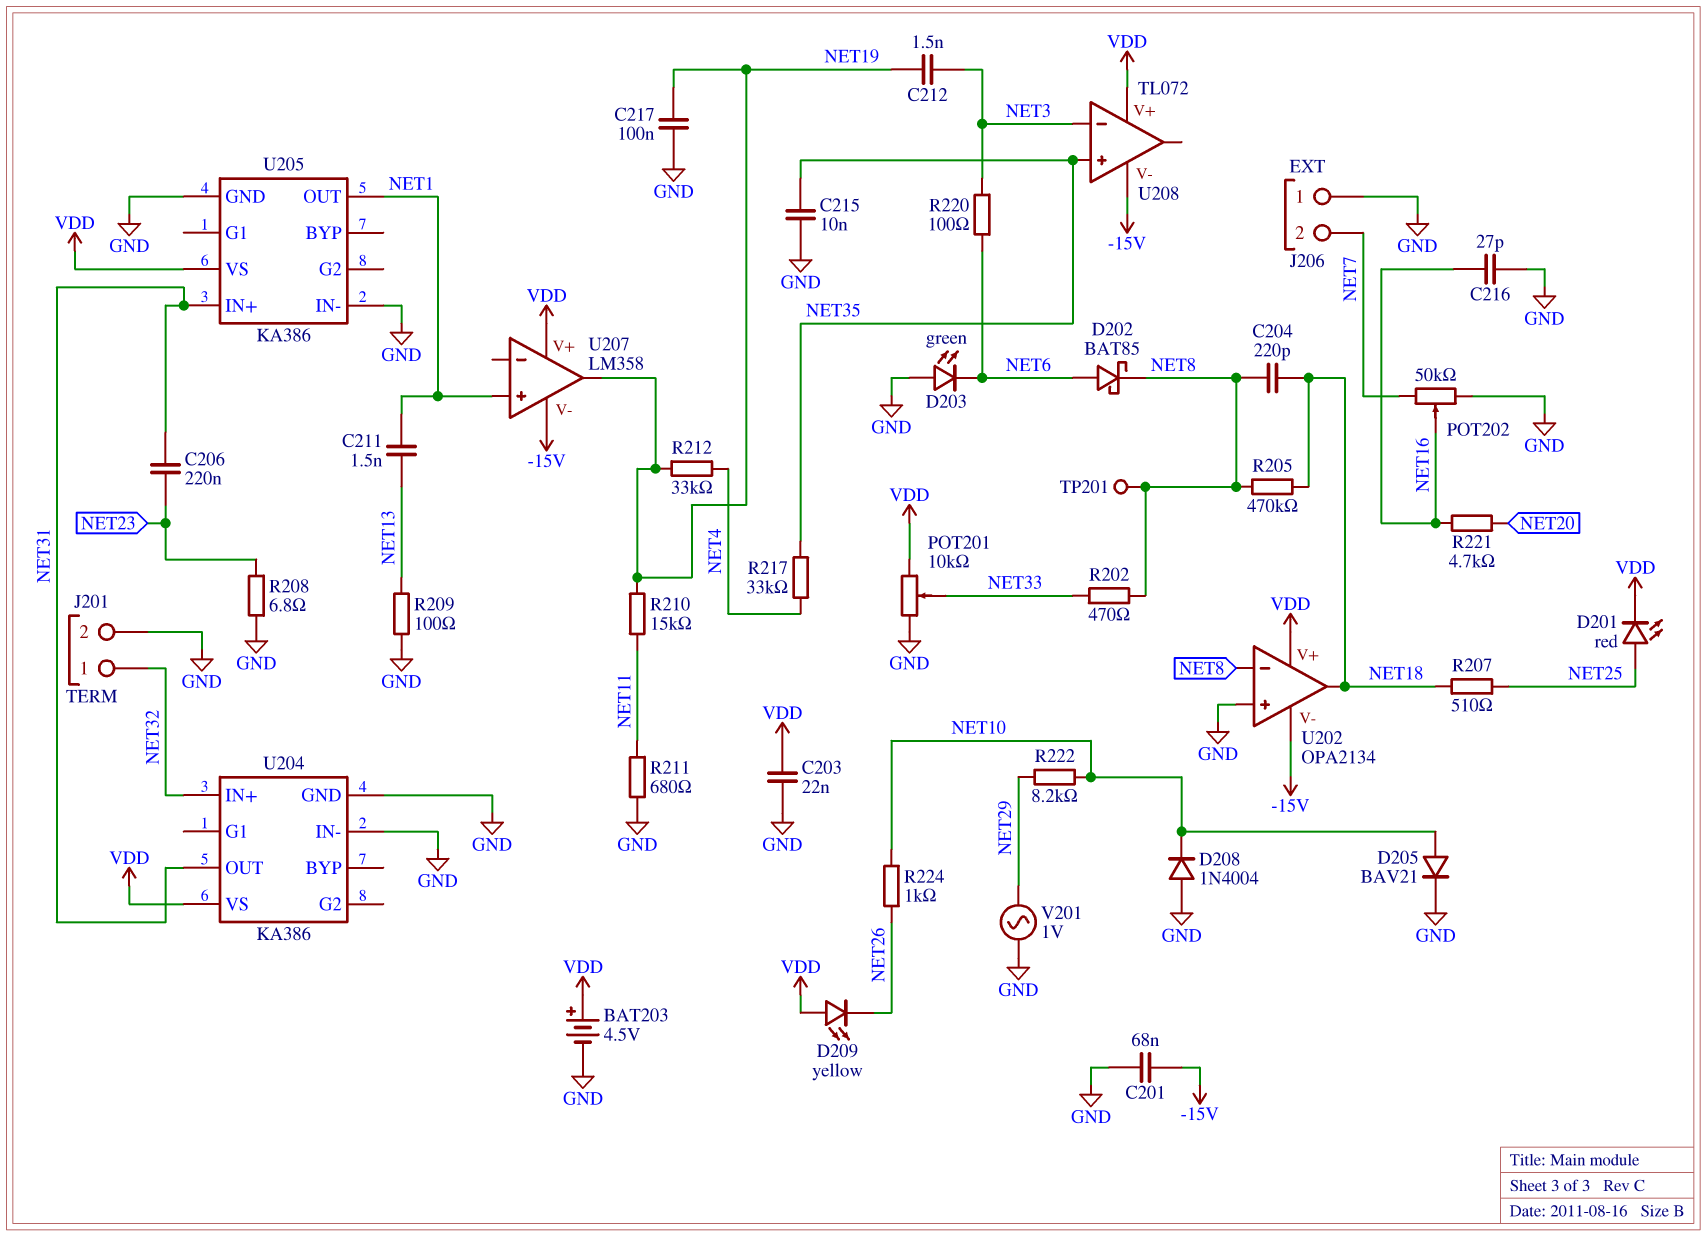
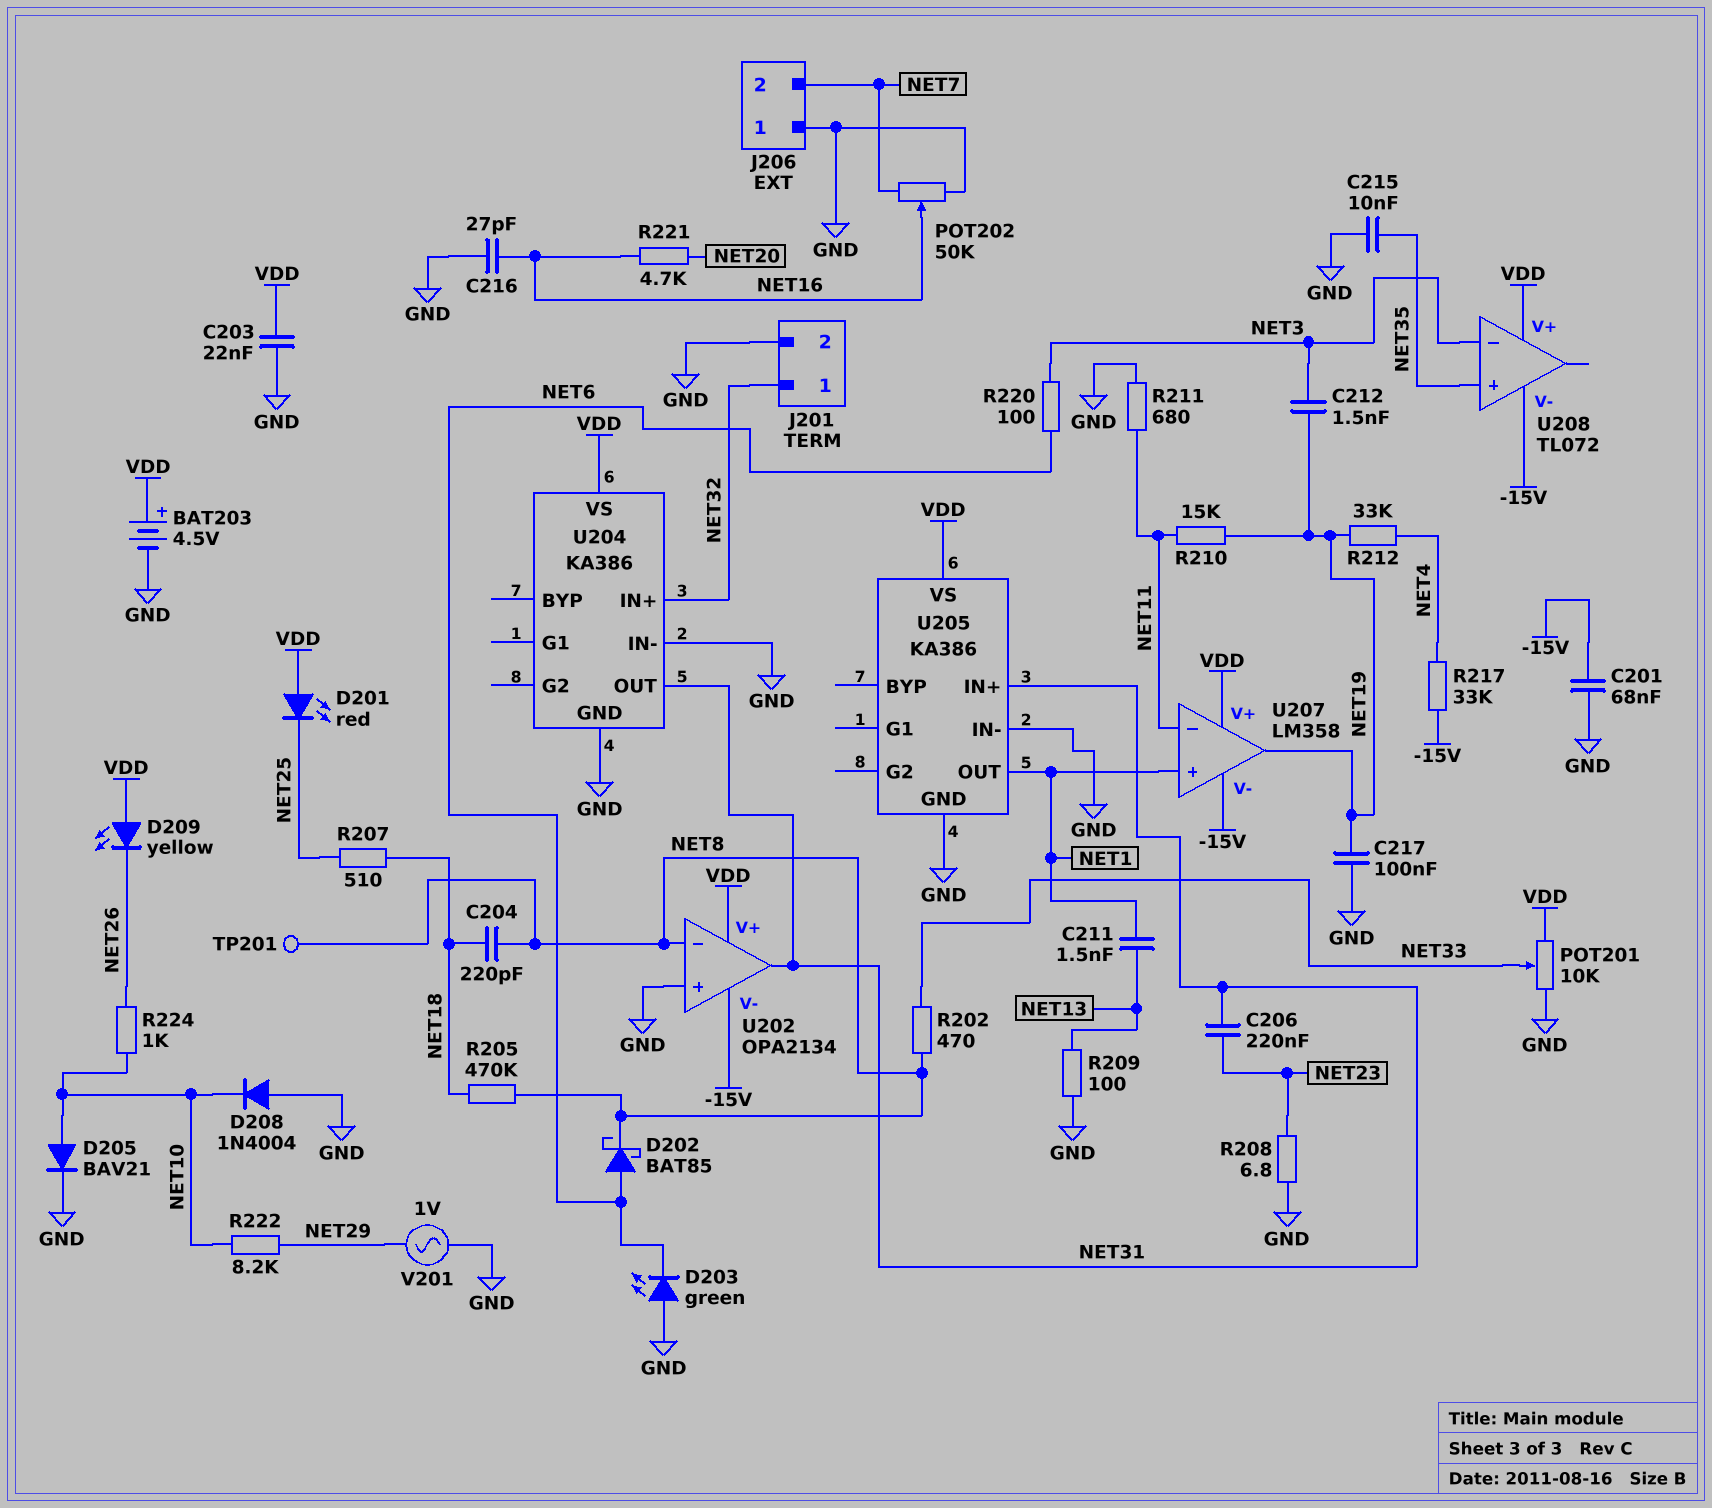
D201: LED red (A NET25, K VDD) -> LED red (A VDD, K NET25)
R217: 33k (NET4, NET35) -> 33k (-15V, NET4)
U202 pin out: NET18 -> NET31
U207 pin in-: none -> NET11

